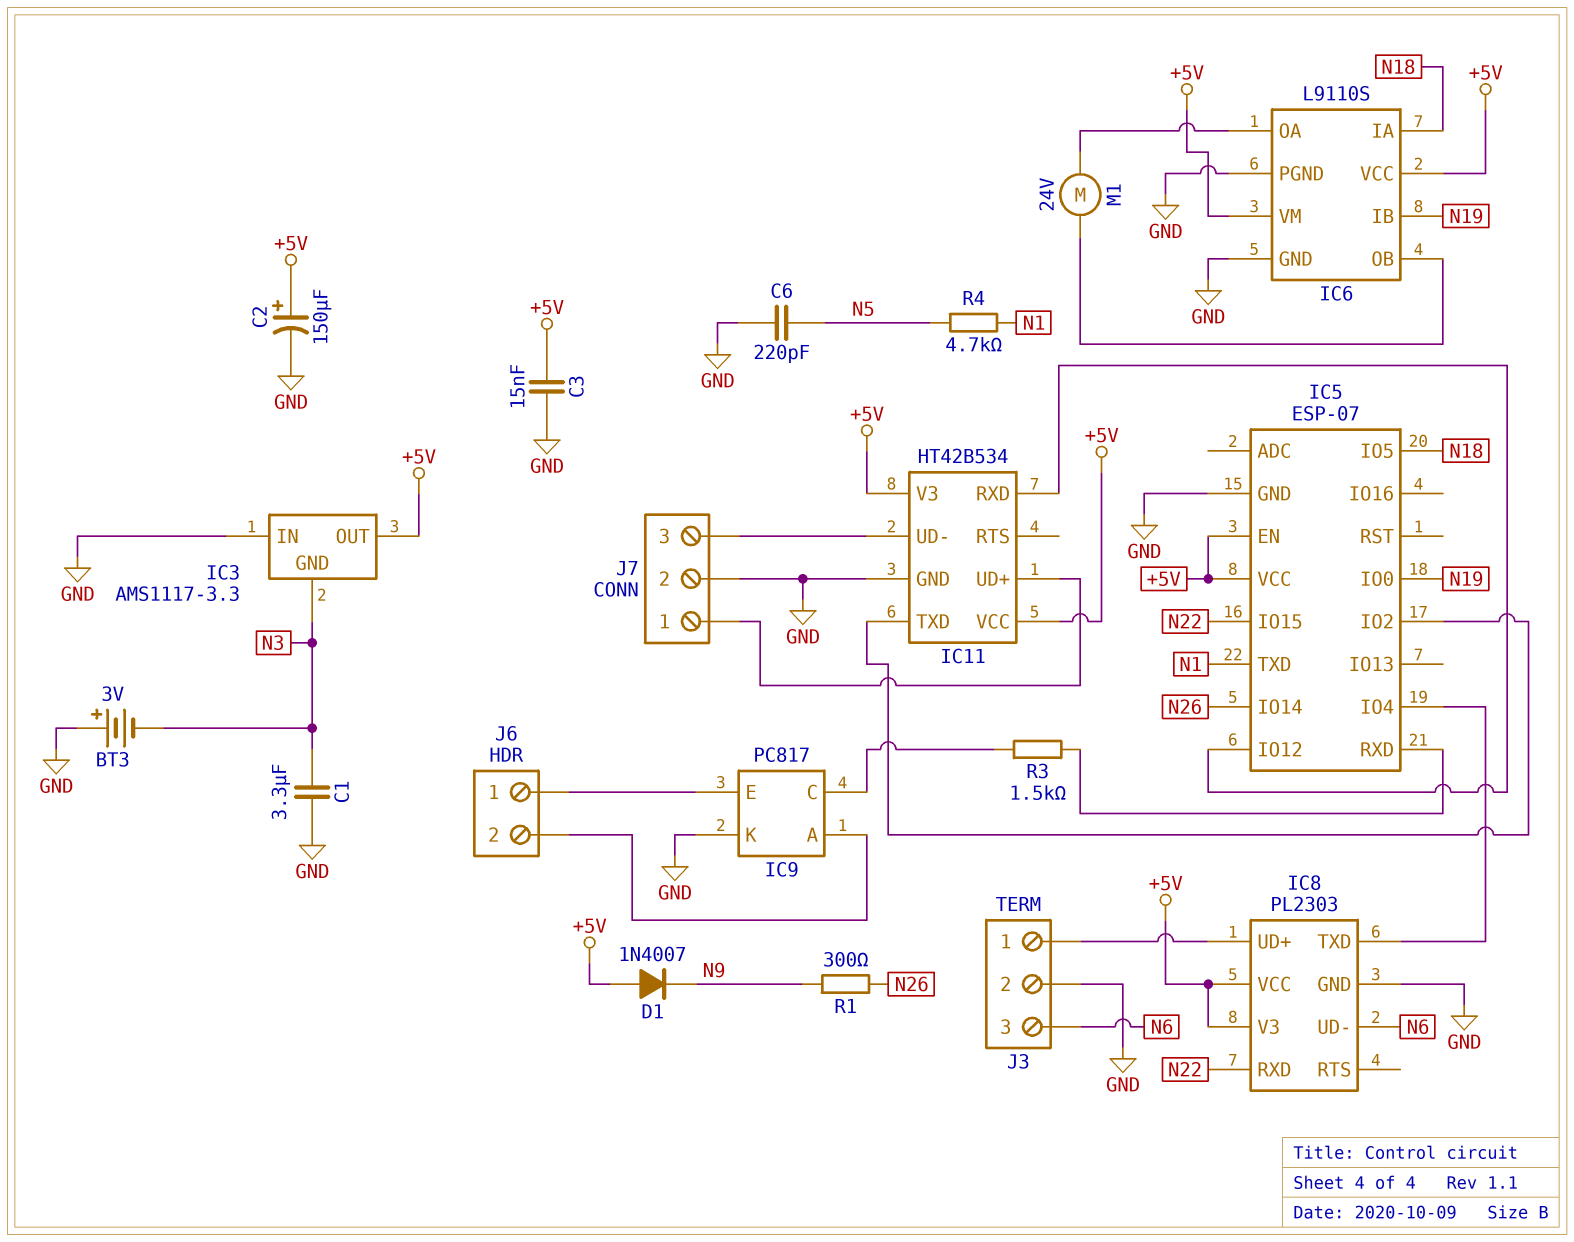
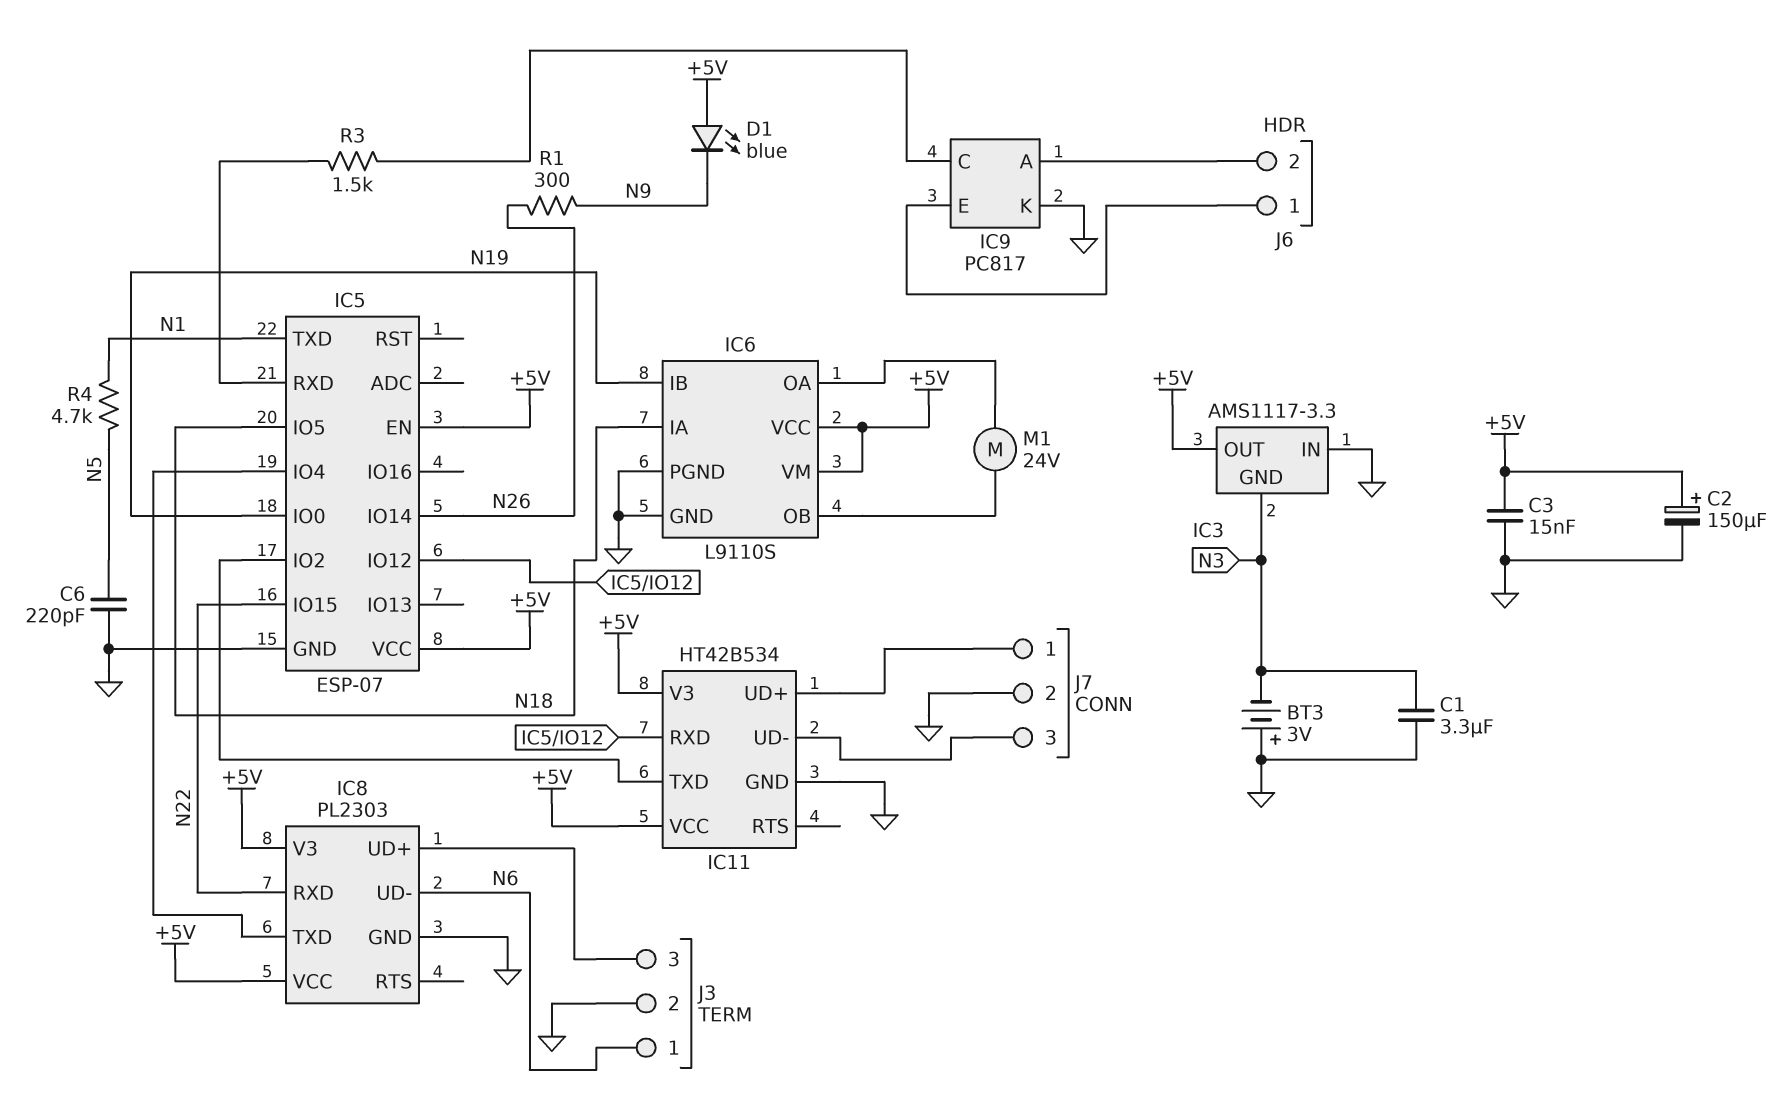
D1: diode 1N4007 (A +5V, K N9) -> LED blue (A +5V, K N9)
J3 pin 1: IC8/UD+ -> N6
J3 pin 3: N6 -> IC8/UD+

